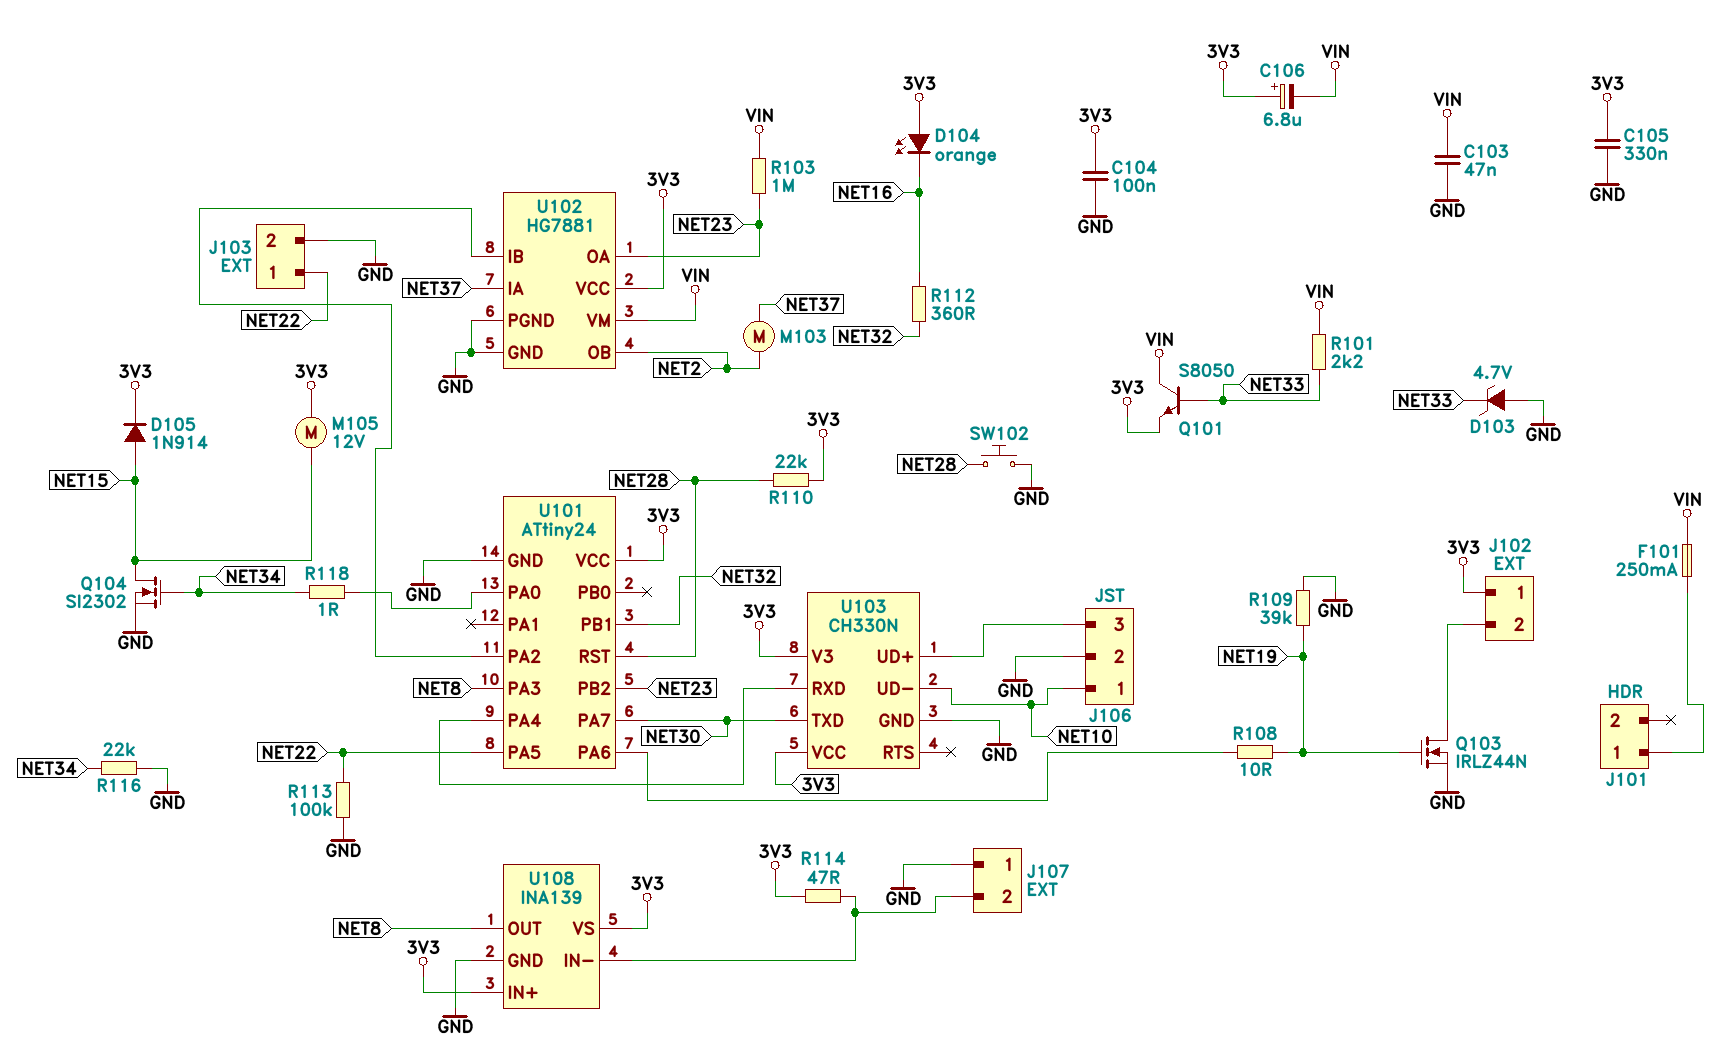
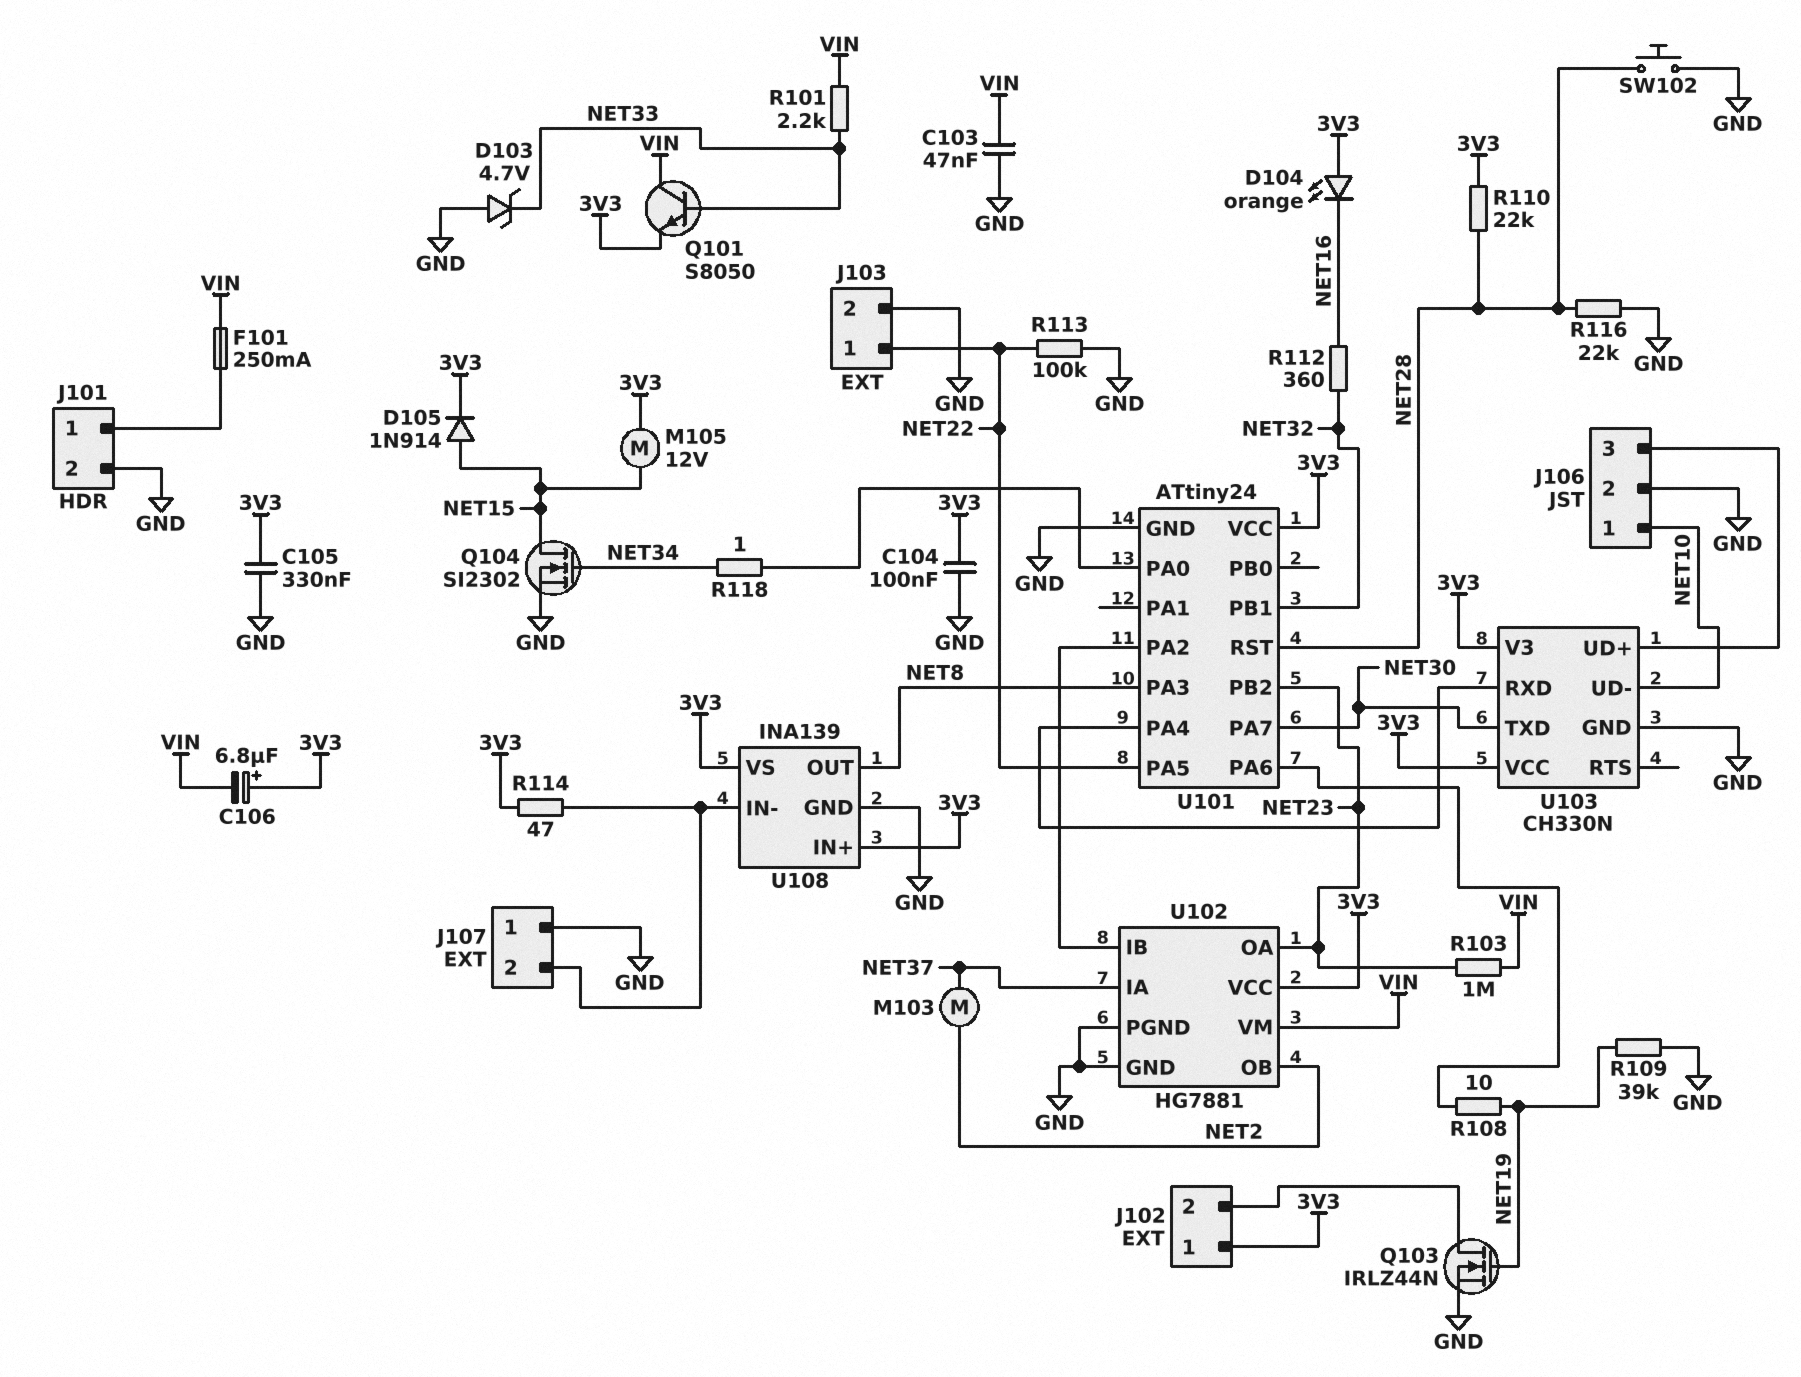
J101 pin 2: none -> GND
R116: 22k (GND, NET34) -> 22k (GND, NET28)

